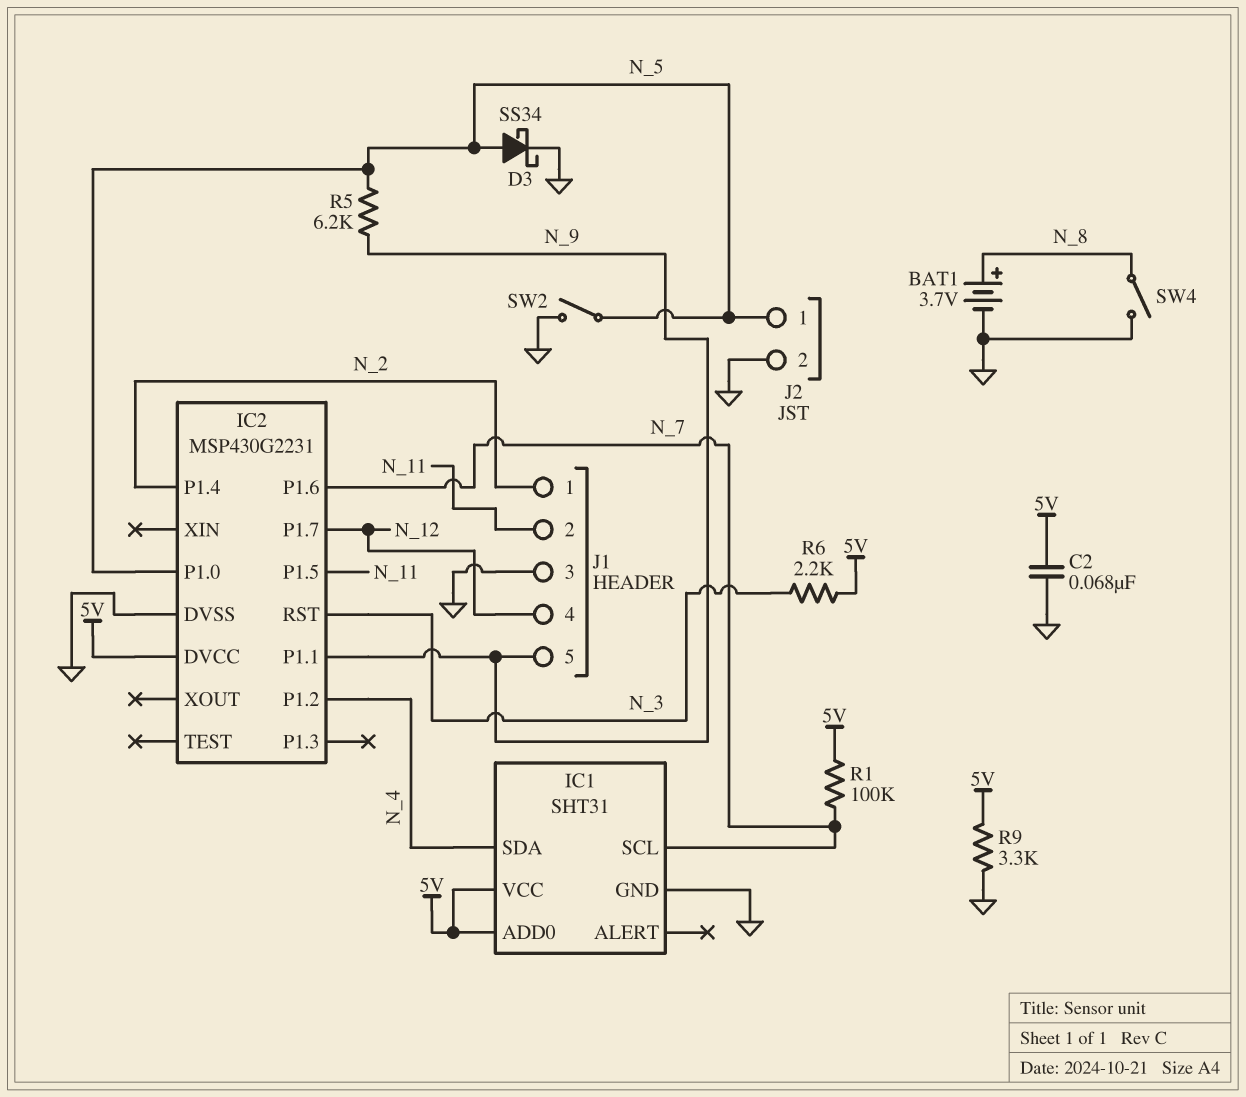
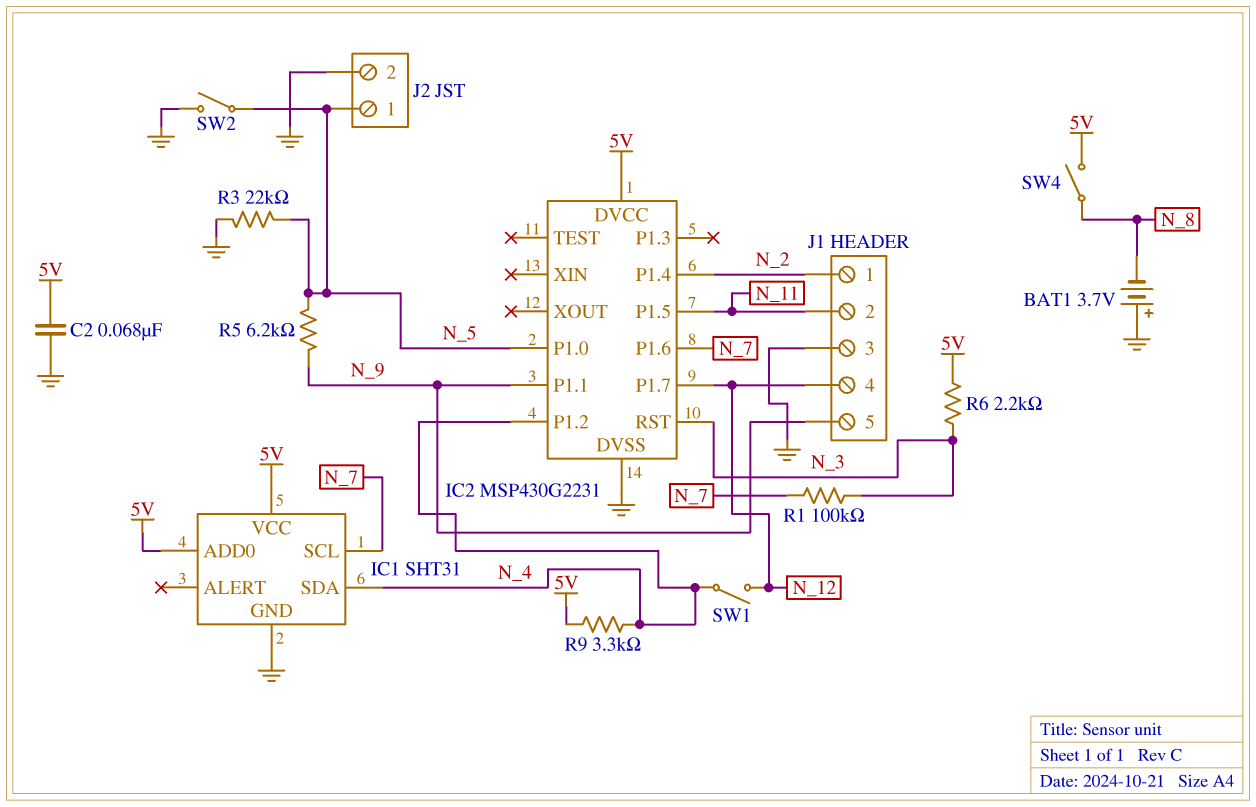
BAT1: 3.7V (plus N_8, minus GND) -> 3.7V (plus GND, minus N_8)
D3: schottky SS34 (A N_5, K GND) -> none
R1: 100k (5V, N_7) -> 100k (N_3, N_7)
R3: none -> 22k (GND, N_5)
R9: 3.3k (5V, GND) -> 3.3k (5V, N_4)
SW1: none -> switch (N_4, N_12)
SW4: switch (GND, N_8) -> switch (5V, N_8)

